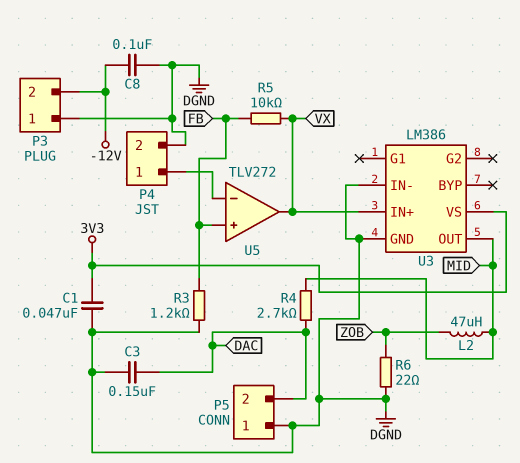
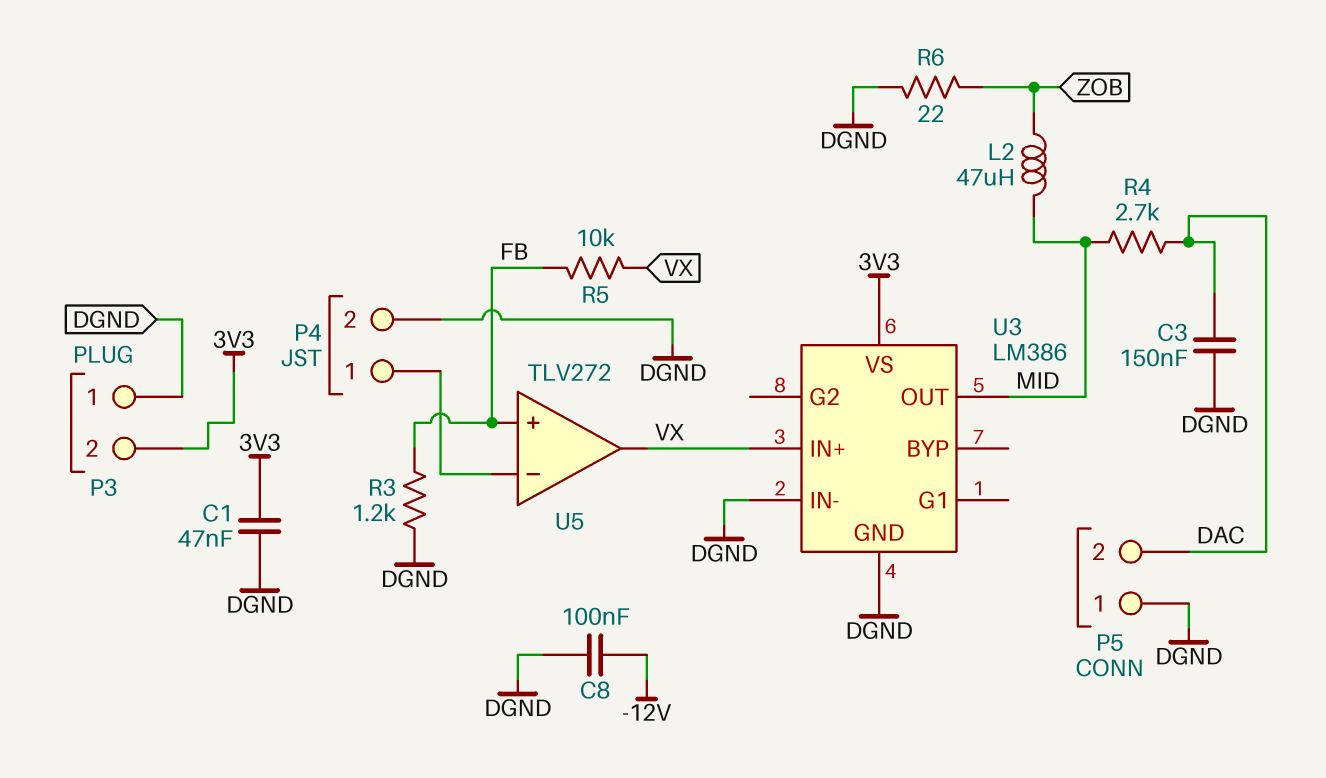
P3 pin 2: -12V -> 3V3

